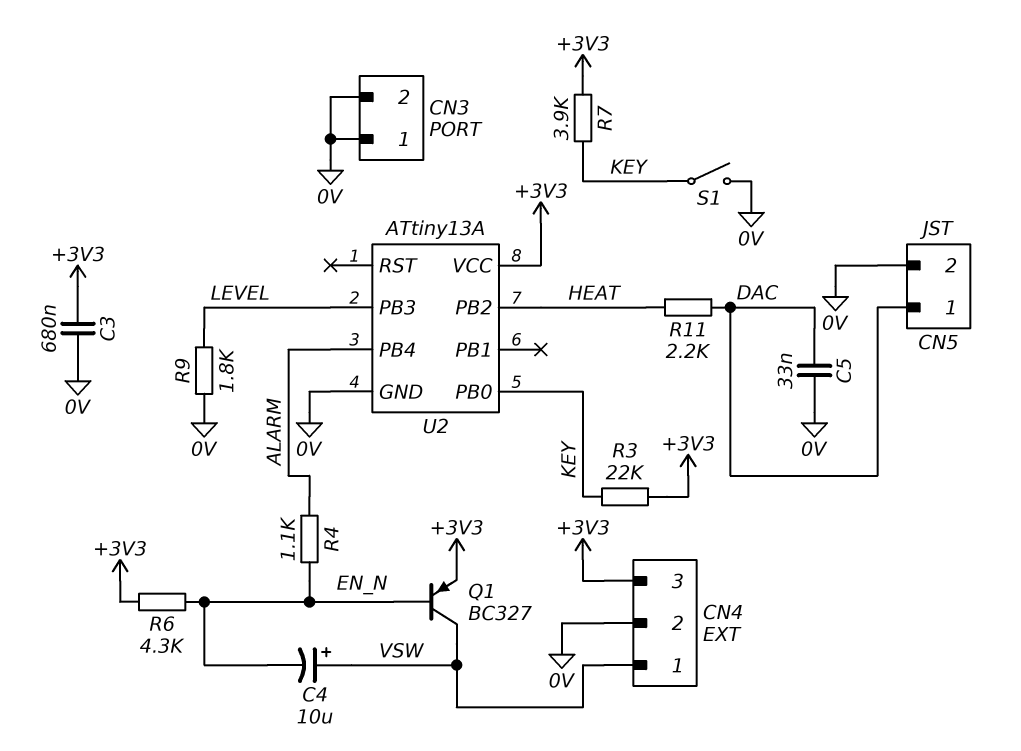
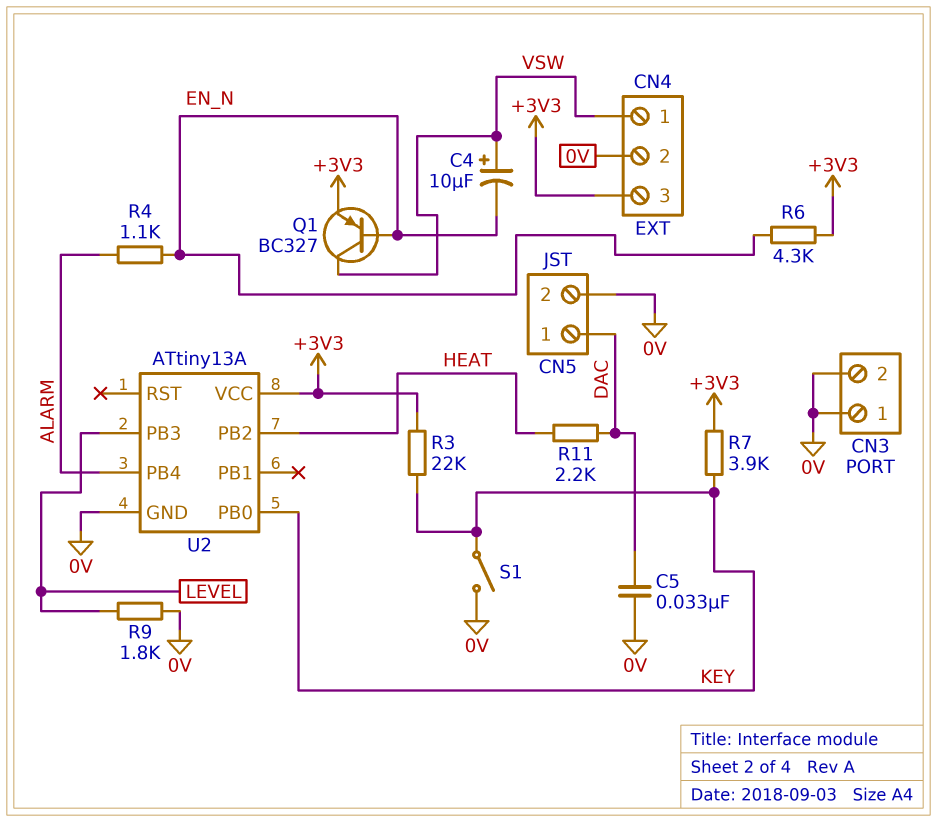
C3: 680nF (+3V3, 0V) -> none

